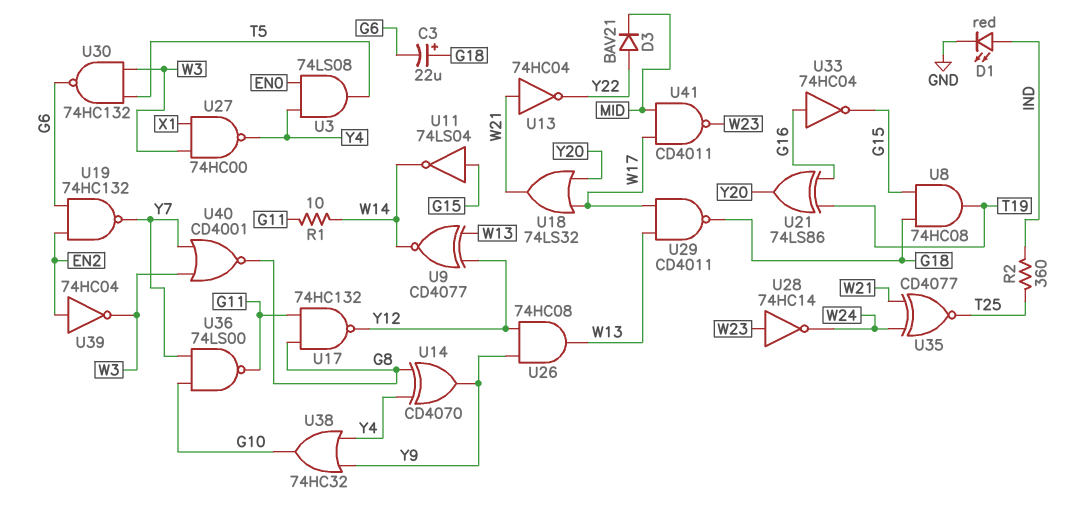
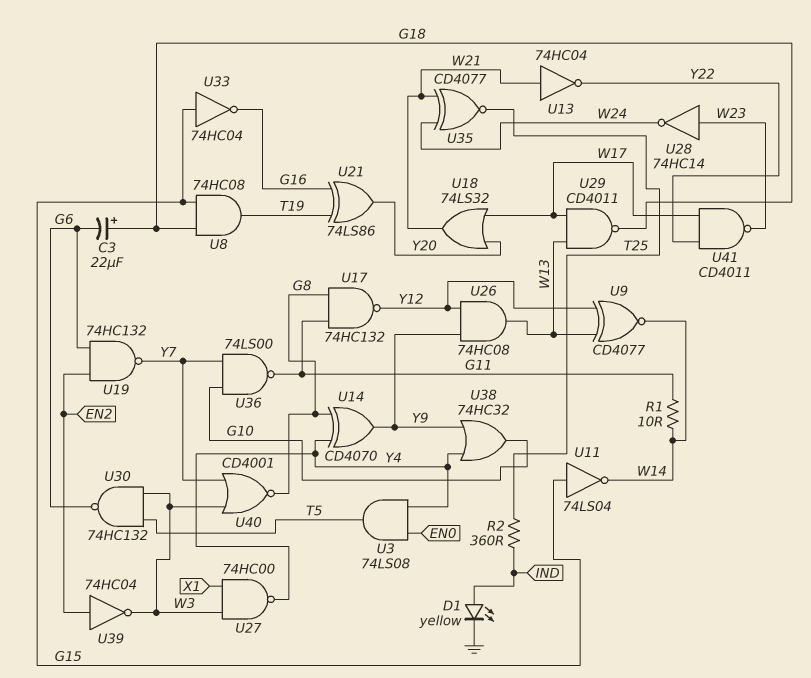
D1: LED red (A IND, K GND) -> LED yellow (A IND, K GND)
D3: diode BAV21 (A Y22, K MID) -> none
U33: NOT 74HC04 (in G16, out G15) -> NOT 74HC04 (in G15, out G16)
U41: NAND CD4011 (in MID, in W17, out W23) -> NAND CD4011 (in W17, in Y22, out W23)

